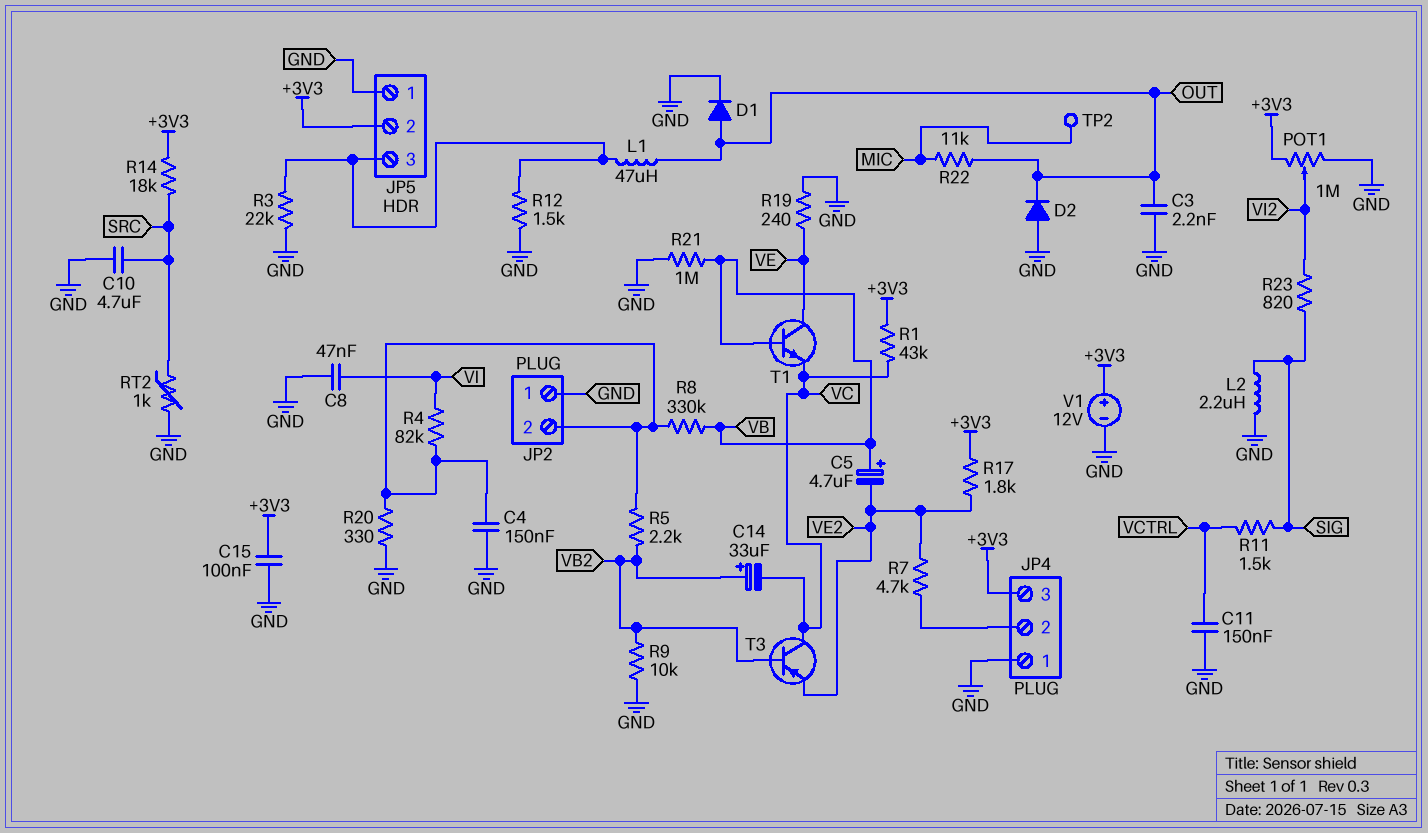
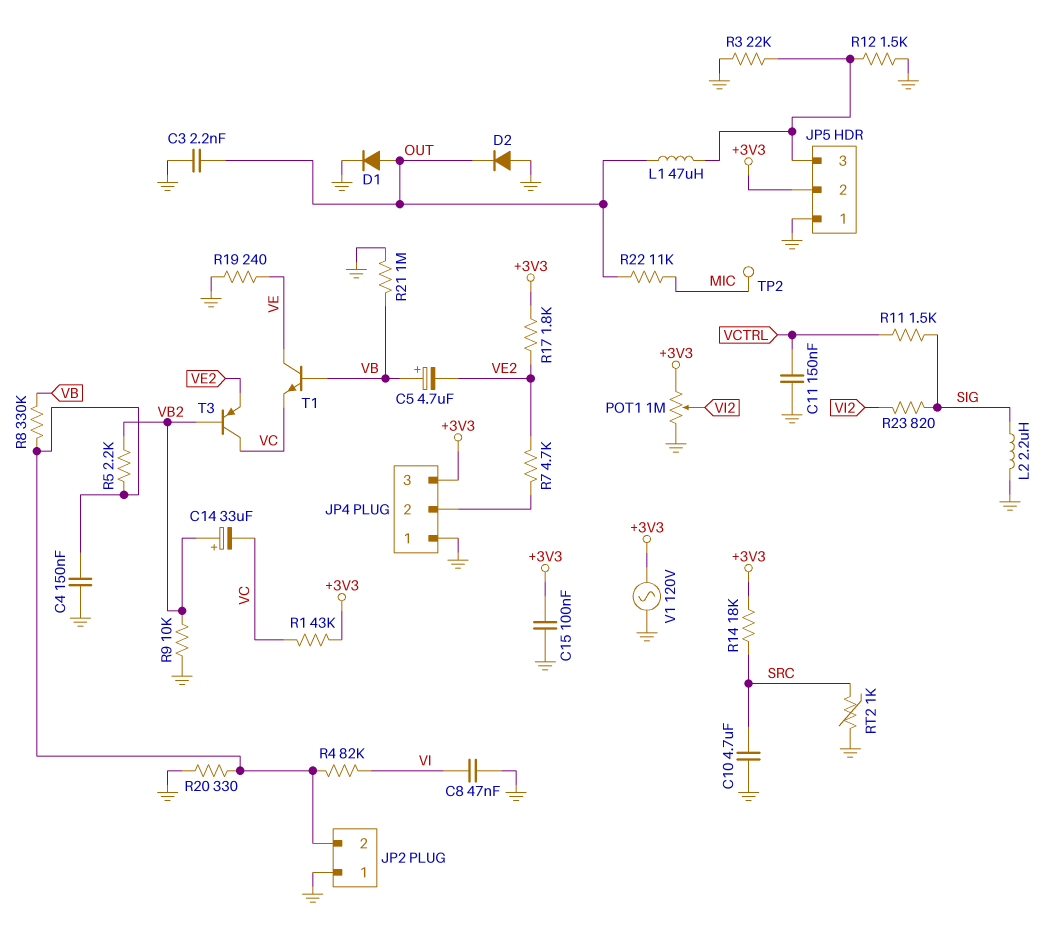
V1: 12V (plus +3V3, minus GND) -> AC 120V (+3V3, GND)

